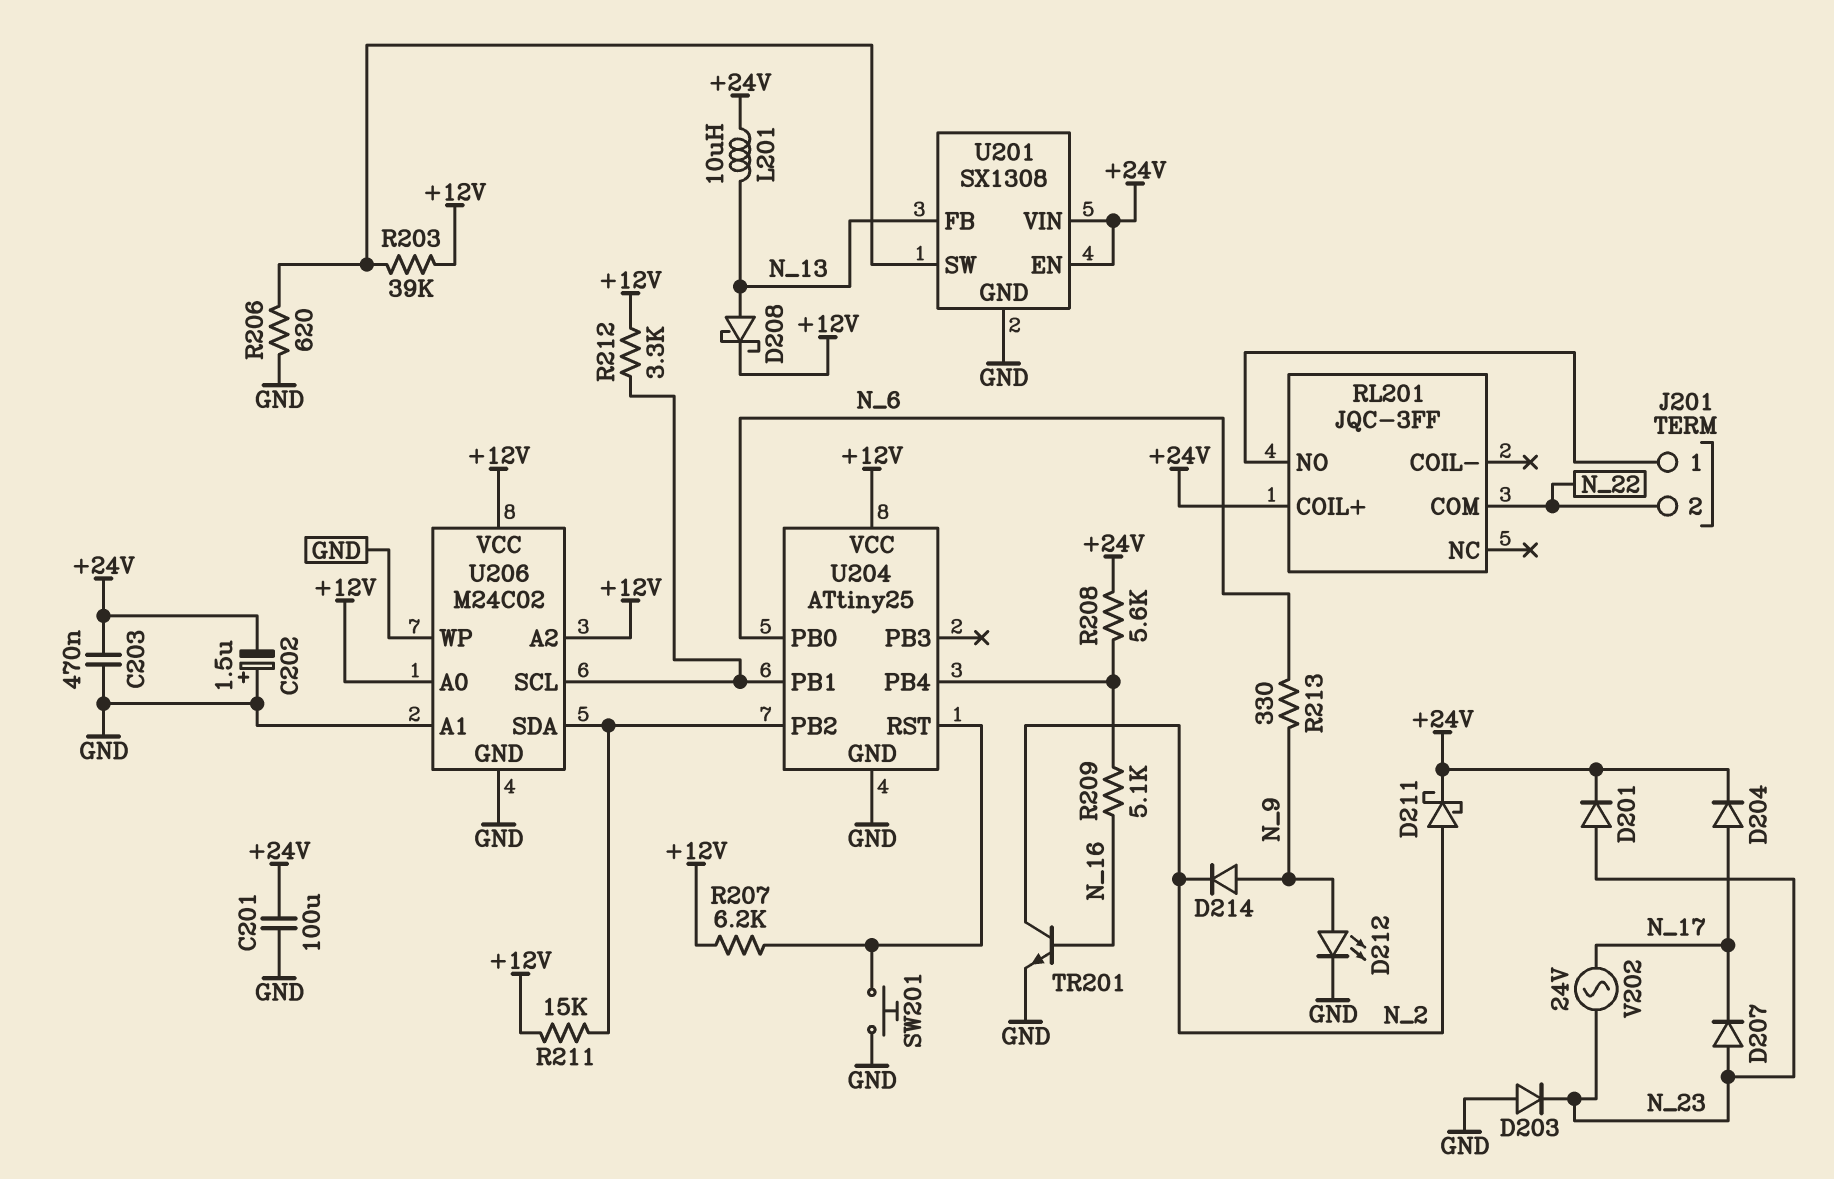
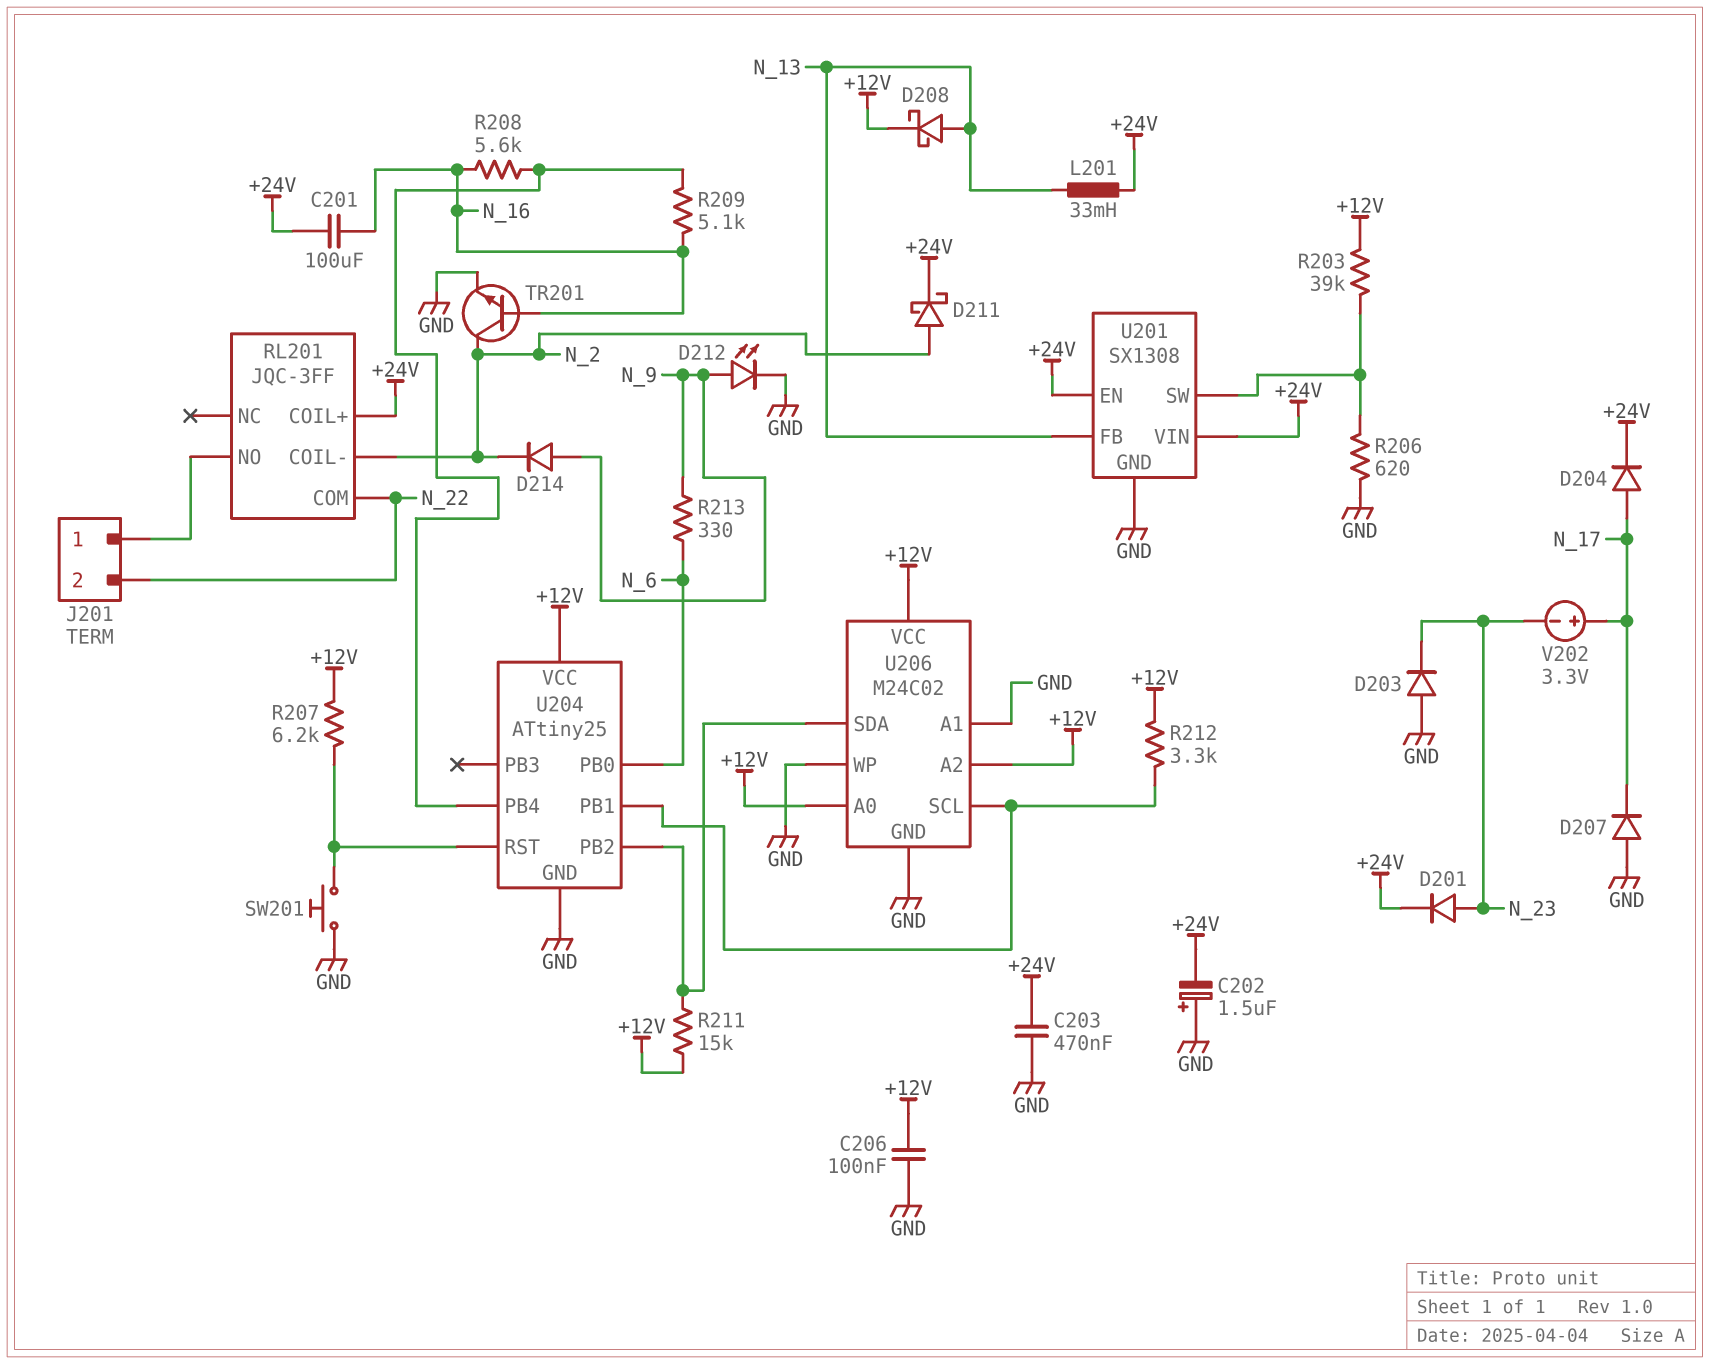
C201: 100uF (+24V, GND) -> 100uF (+24V, N_16)
C206: none -> 100nF (+12V, GND)
D207: diode (A N_23, K N_17) -> diode (A GND, K N_17)
L201: 10uH (+24V, N_13) -> 33mH (+24V, N_13)
R208: 5.6k (+24V, U204/PB4) -> 5.6k (N_16, U204/PB4)
RL201 pin COIL-: none -> N_2
V202: AC 24V (N_17, N_23) -> 3.3V (plus N_17, minus N_23)

